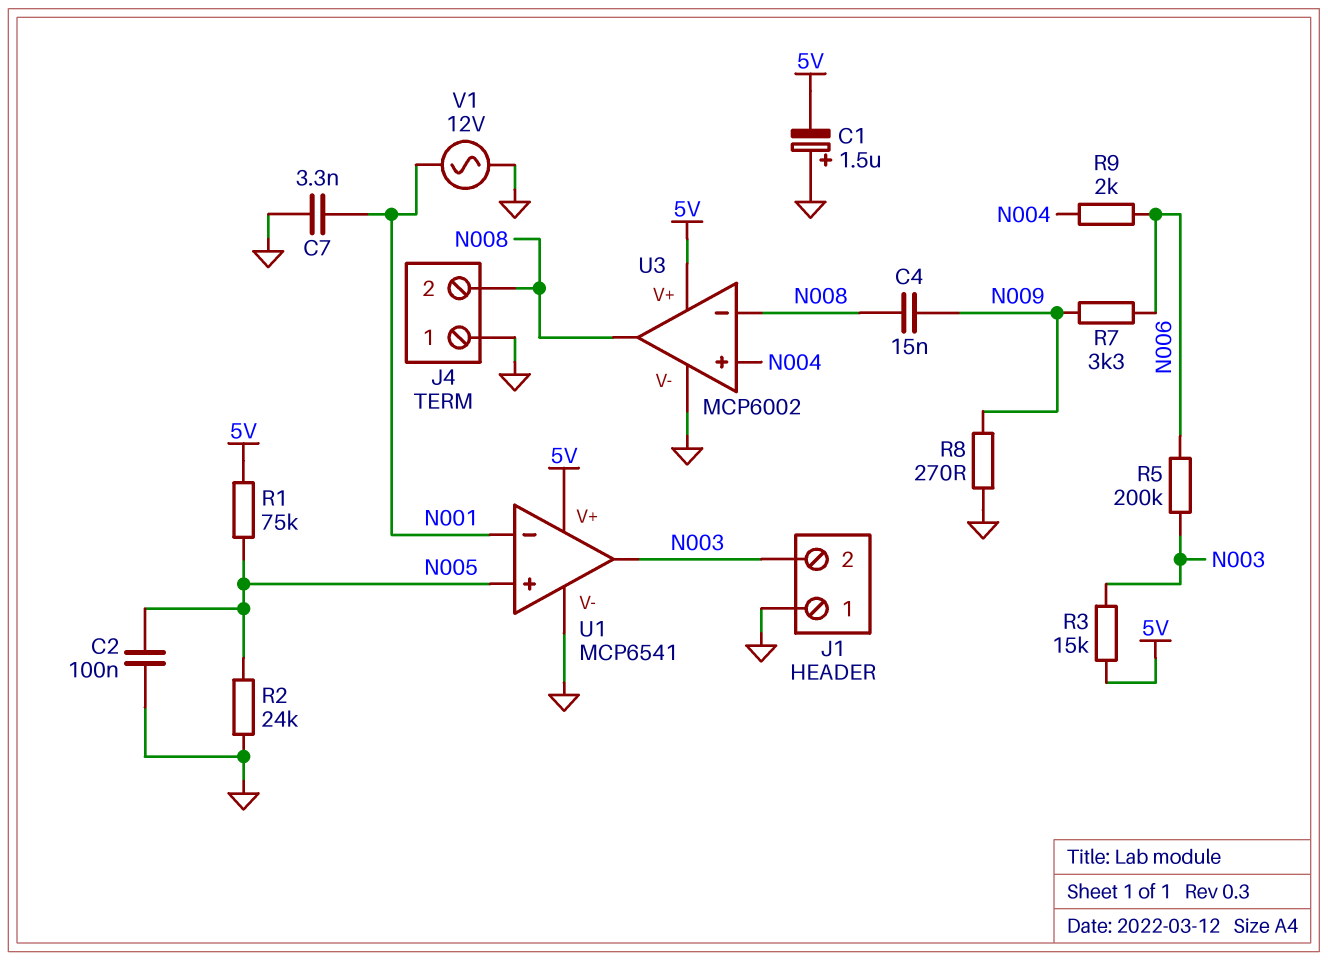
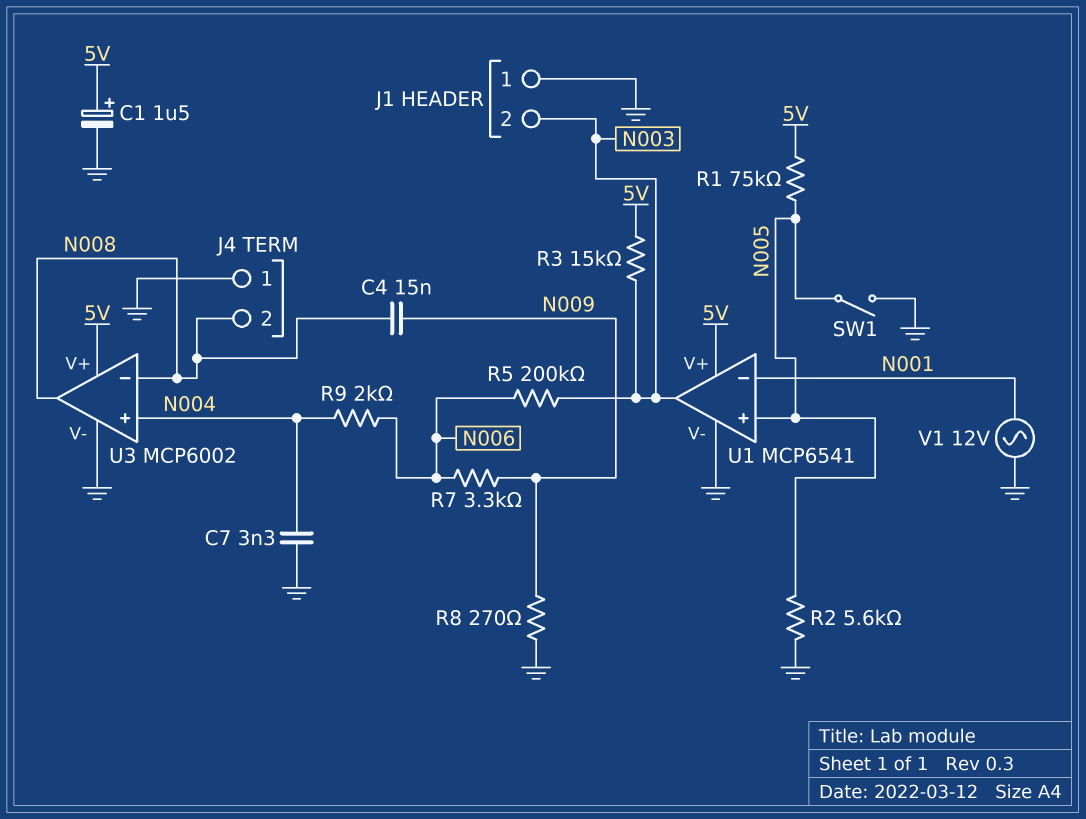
C1: 1.5uF (plus GND, minus 5V) -> 1.5uF (plus 5V, minus GND)
C2: 100nF (GND, N005) -> none
C7: 3.3nF (GND, N001) -> 3.3nF (GND, N004)
R2: 24k (GND, N005) -> 5.6k (GND, N005)
SW1: none -> switch (GND, N005)

